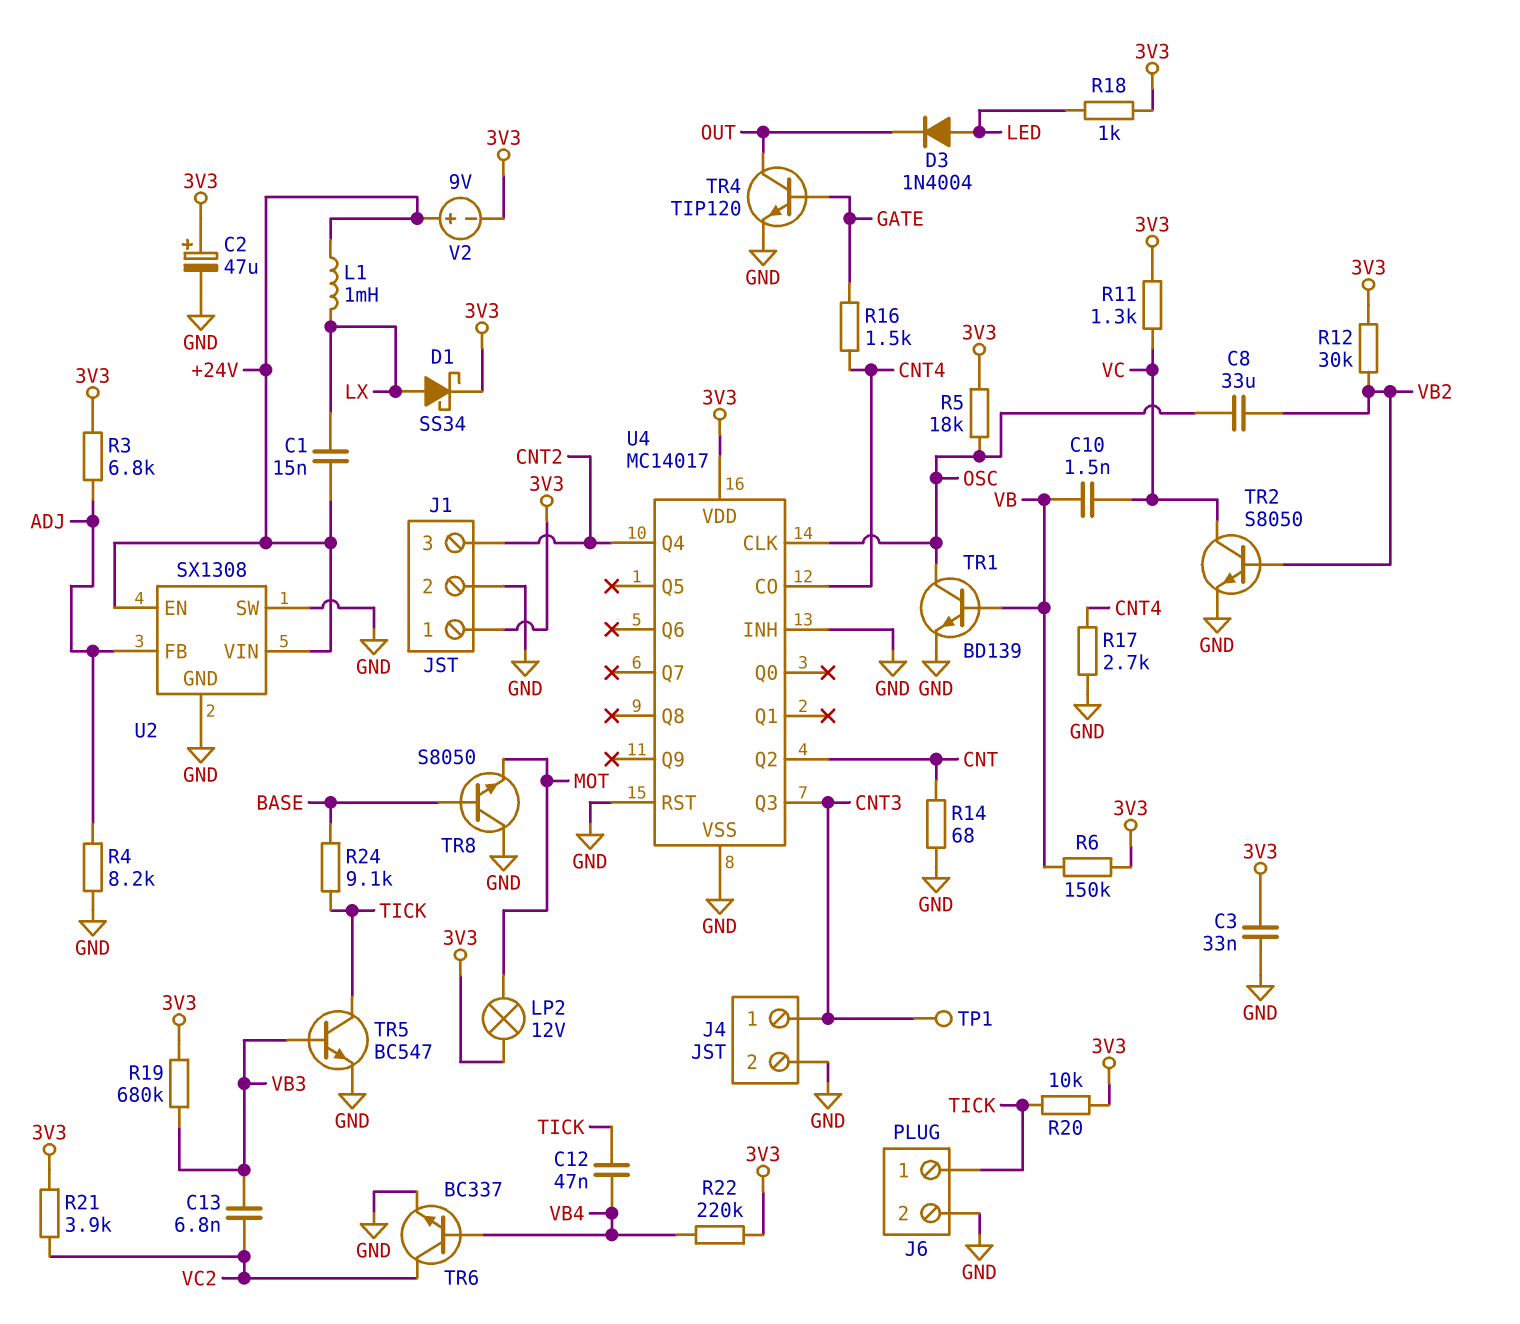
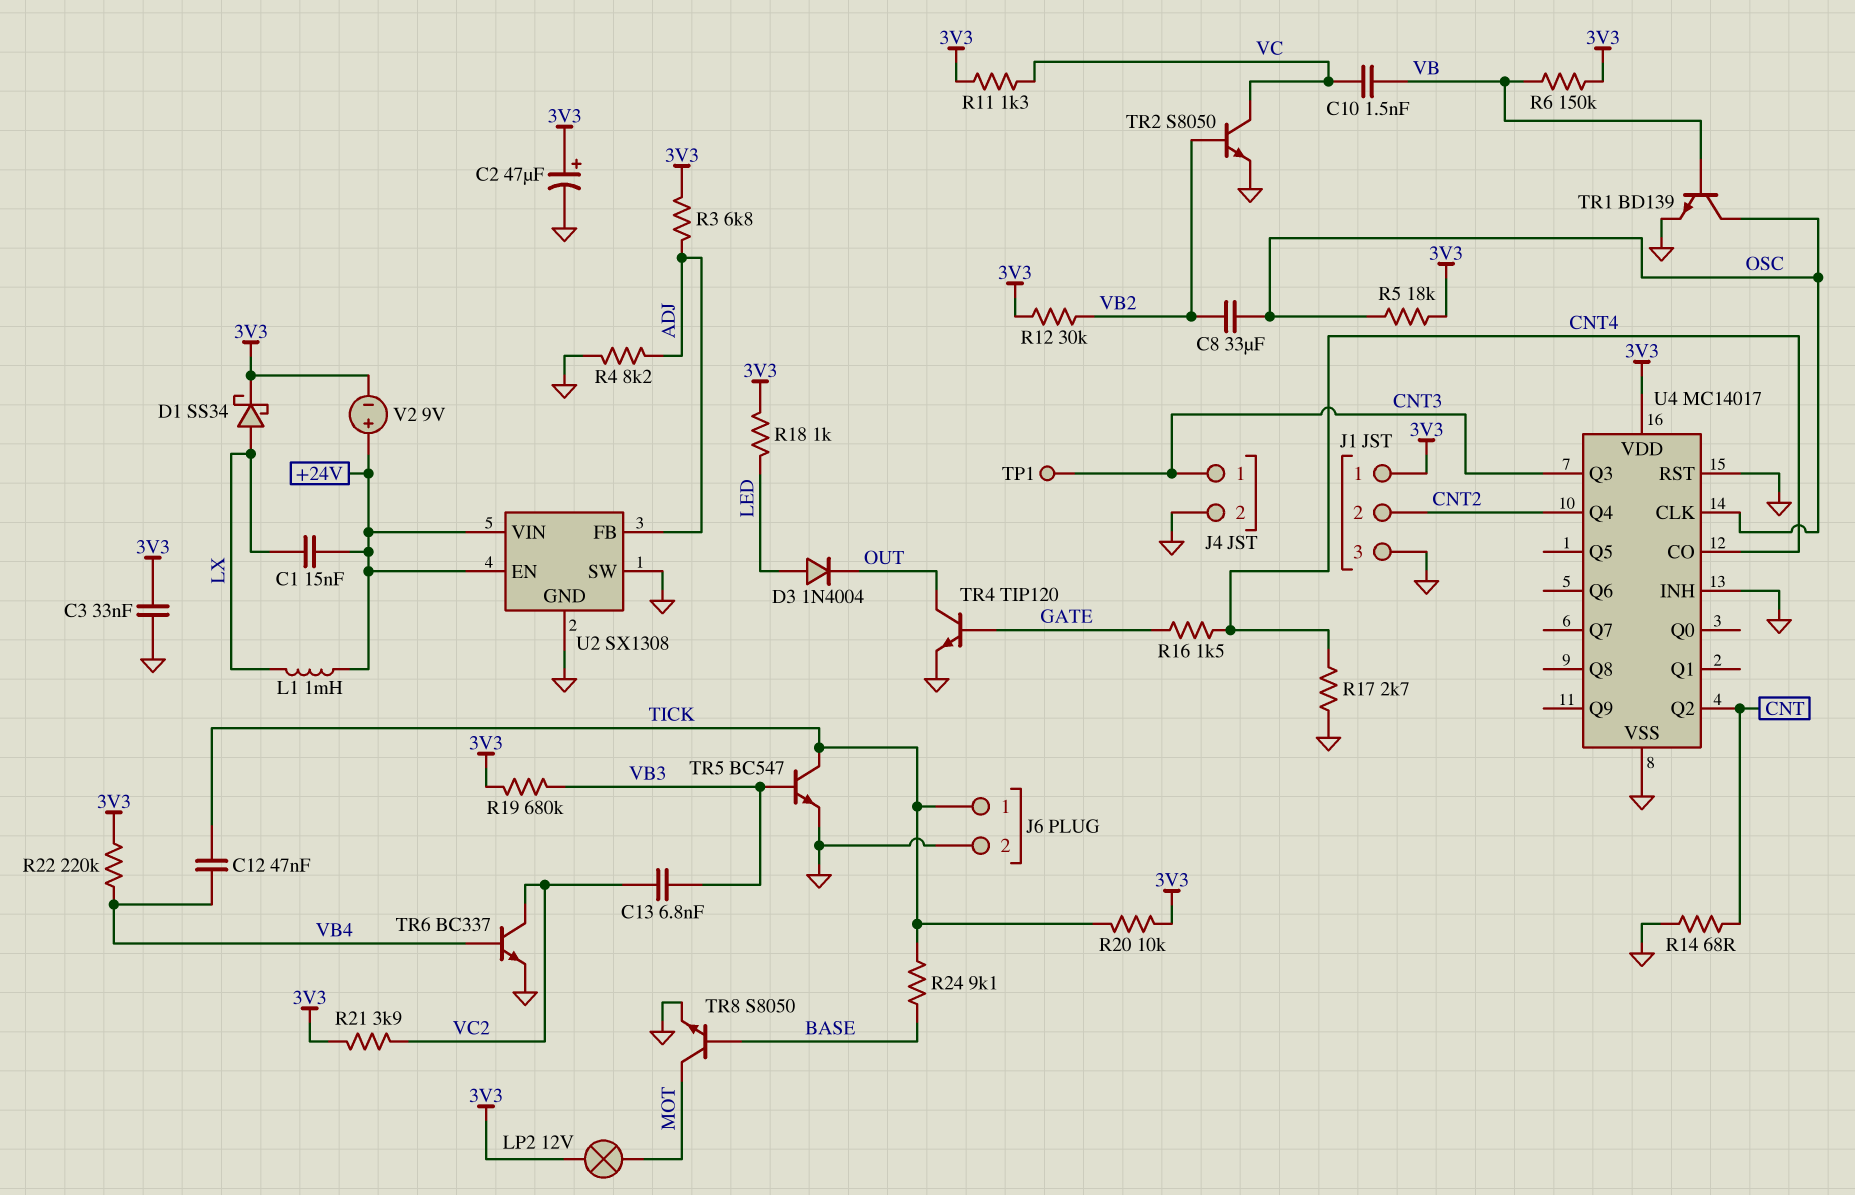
J1 pin 2: GND -> CNT2
J1 pin 3: CNT2 -> GND
TR8: NPN S8050 (B BASE, C GND, E MOT) -> NPN S8050 (B BASE, C MOT, E GND)

